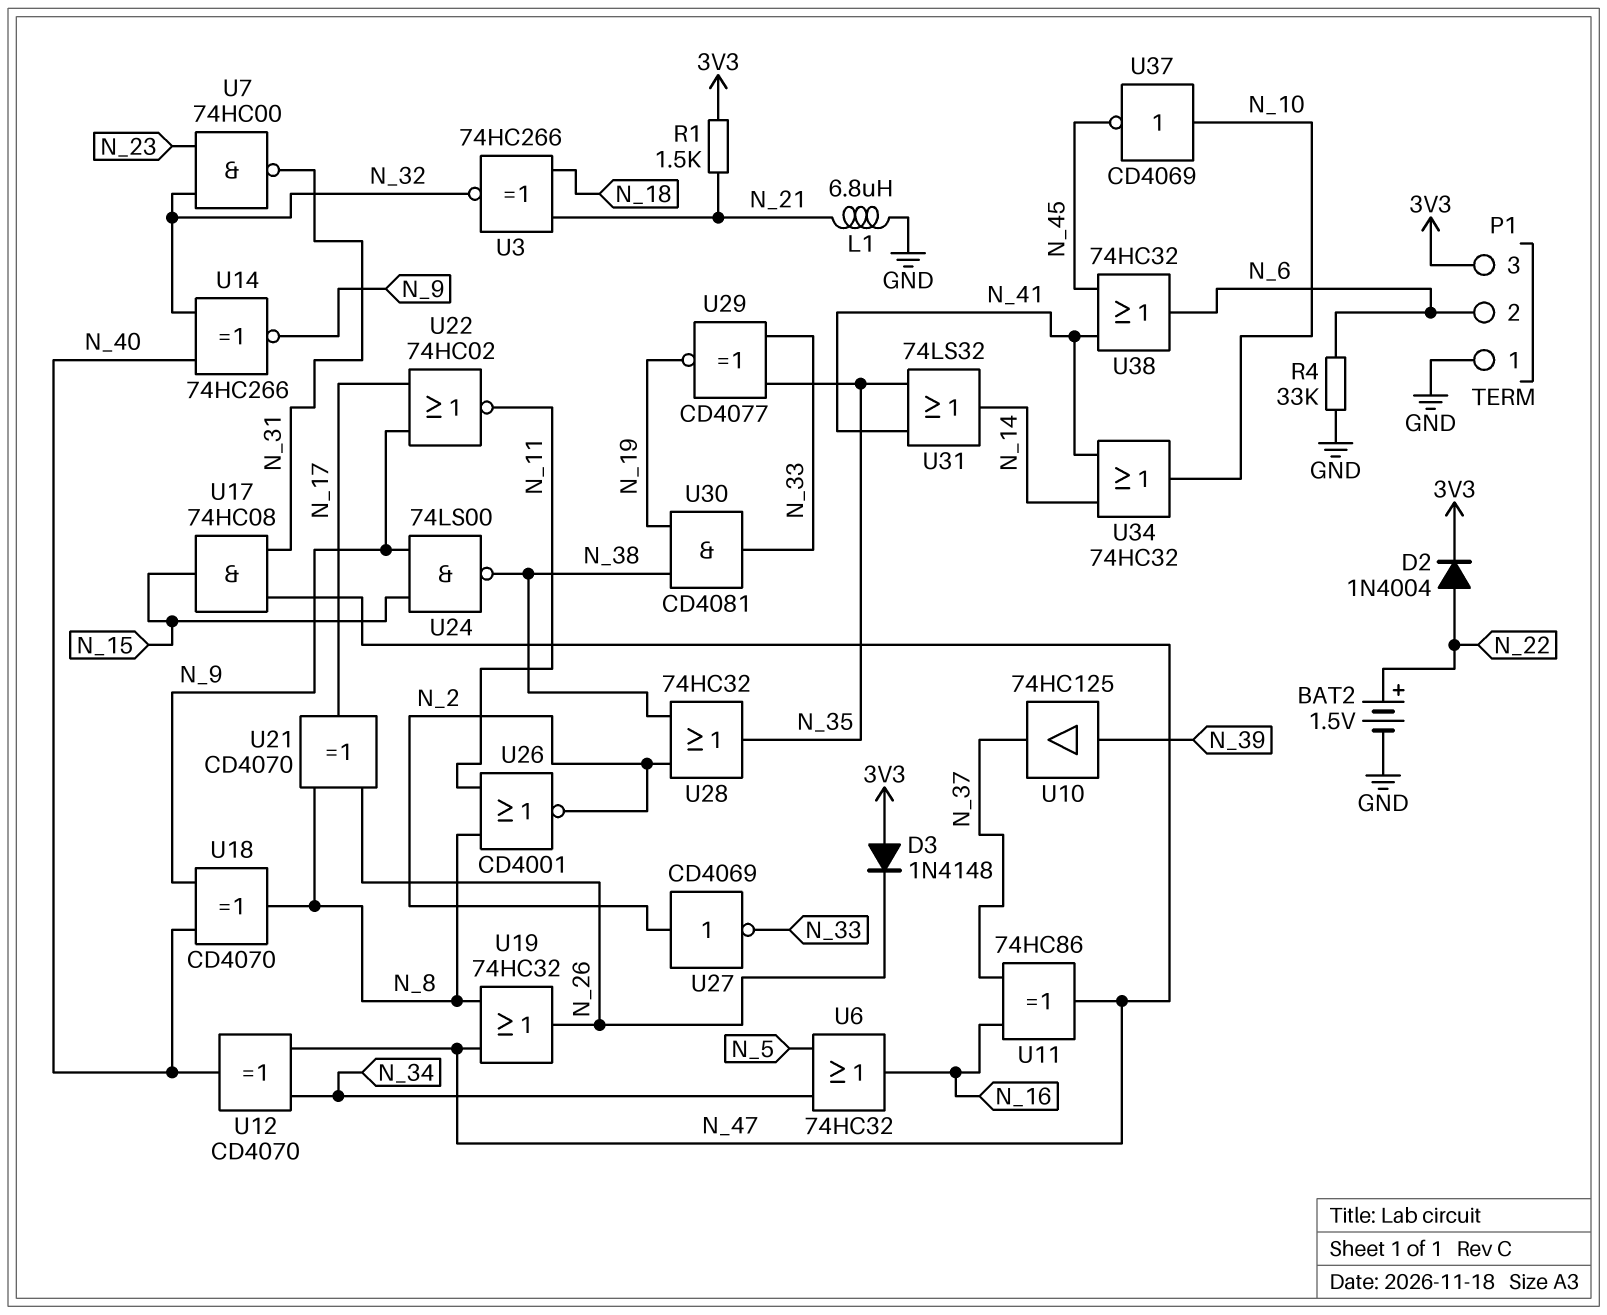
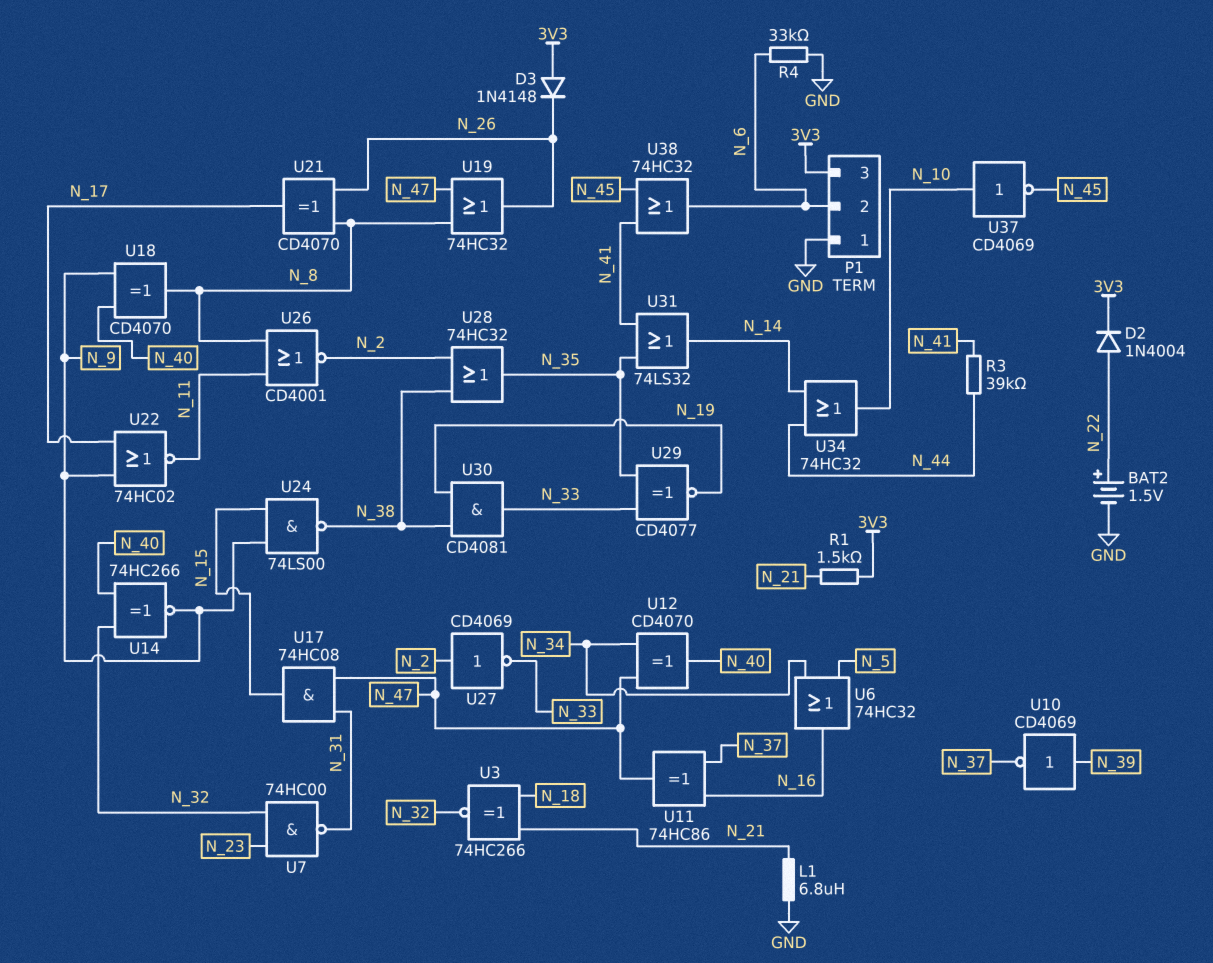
R3: none -> 39k (N_41, N_44)
U10: buffer 74HC125 (in N_39, out N_37) -> NOT CD4069 (in N_39, out N_37)
U34: OR 74HC32 (in N_14, in N_41, out N_10) -> OR 74HC32 (in N_14, in N_44, out N_10)

